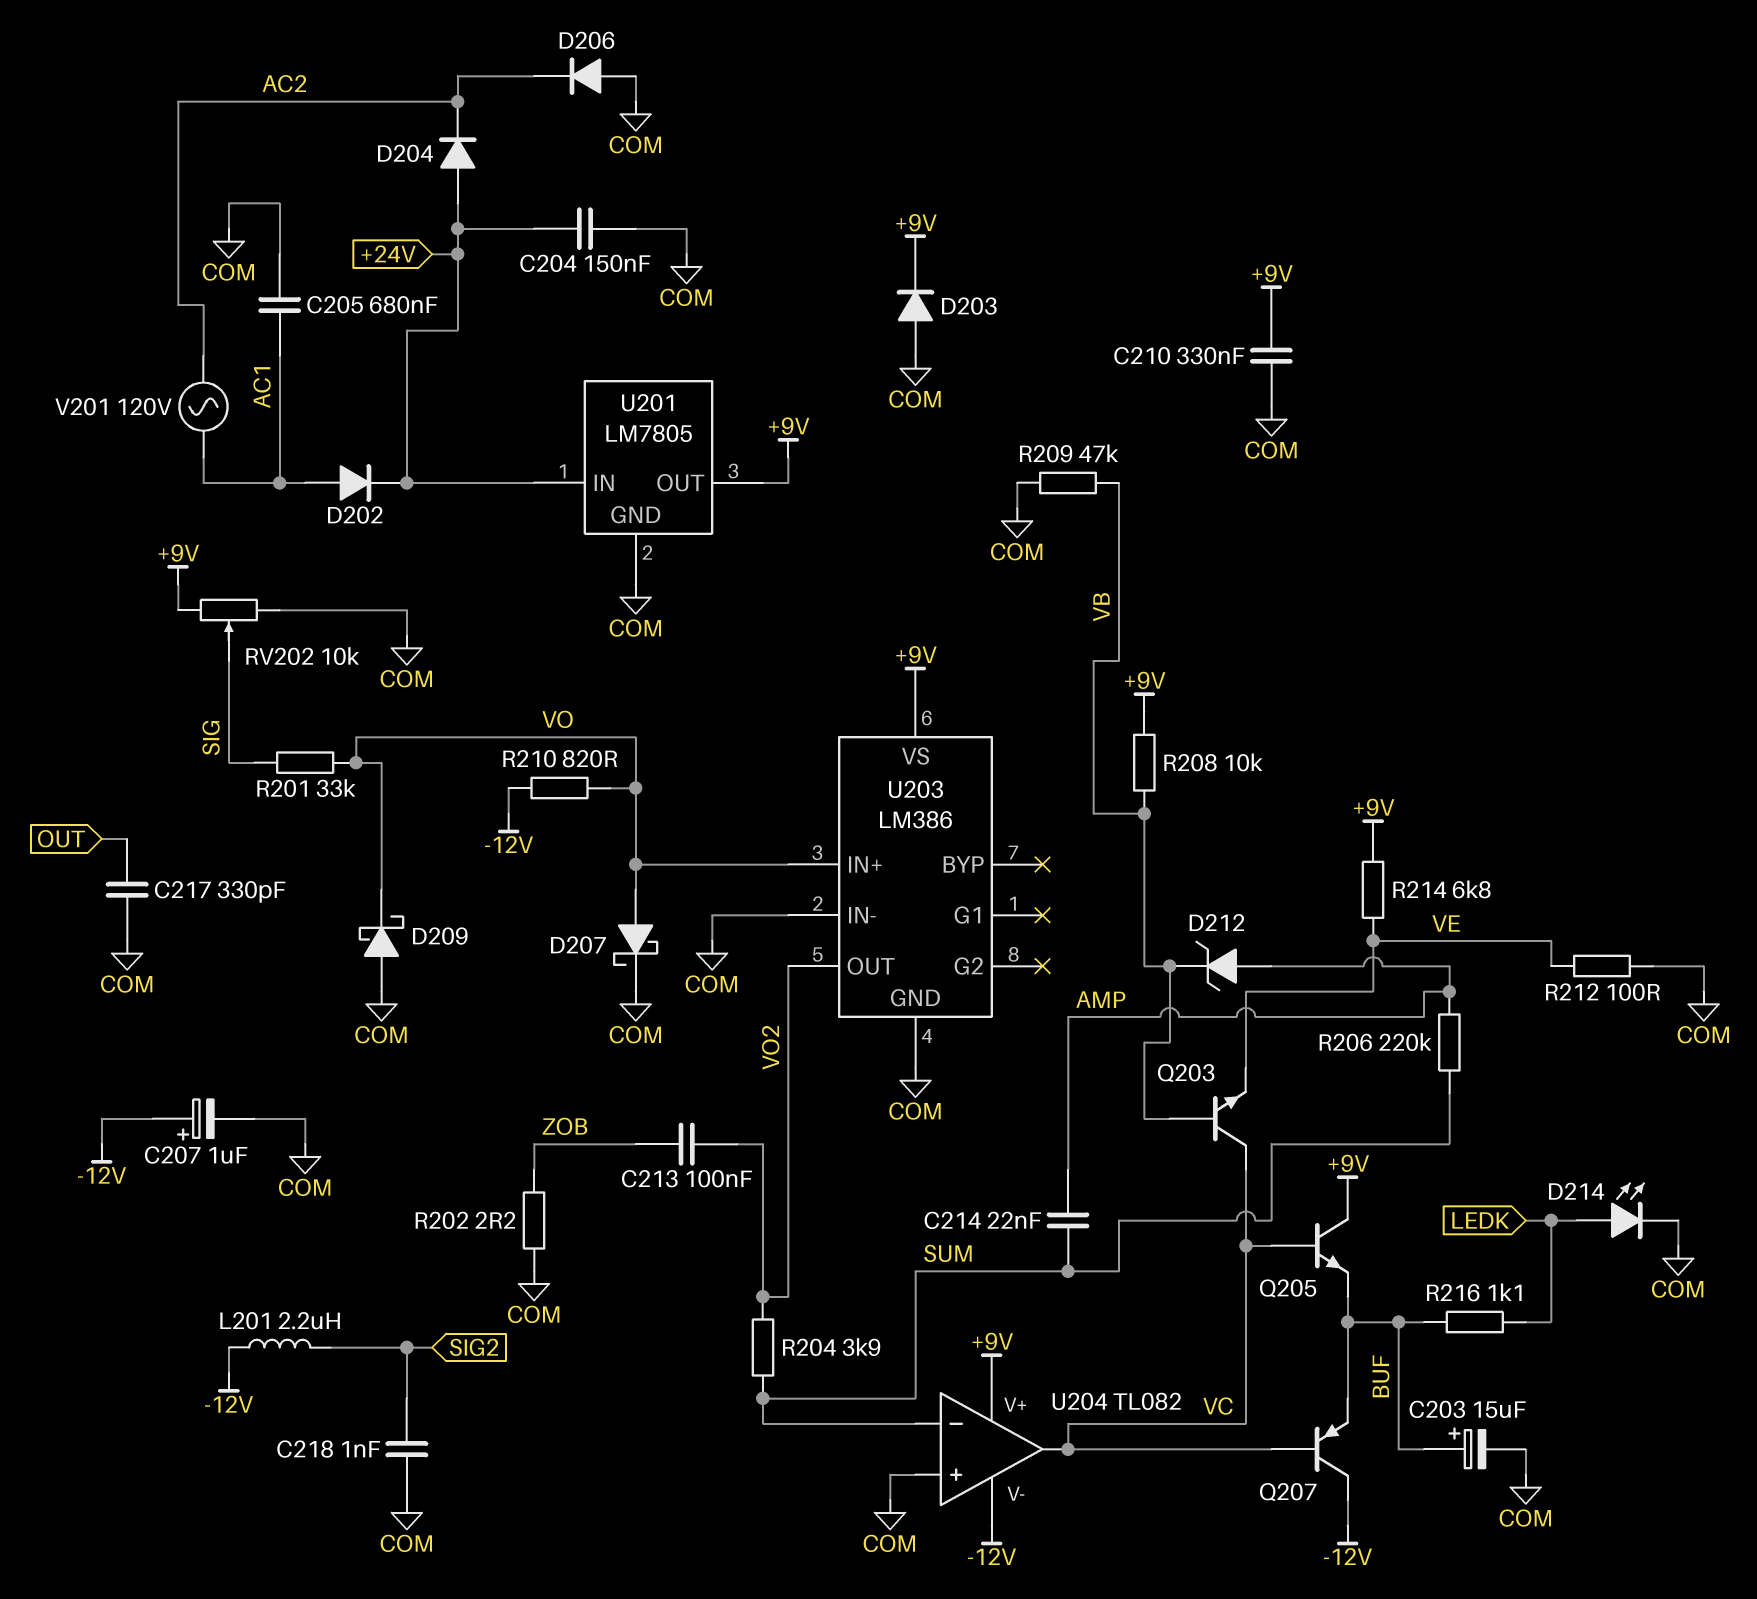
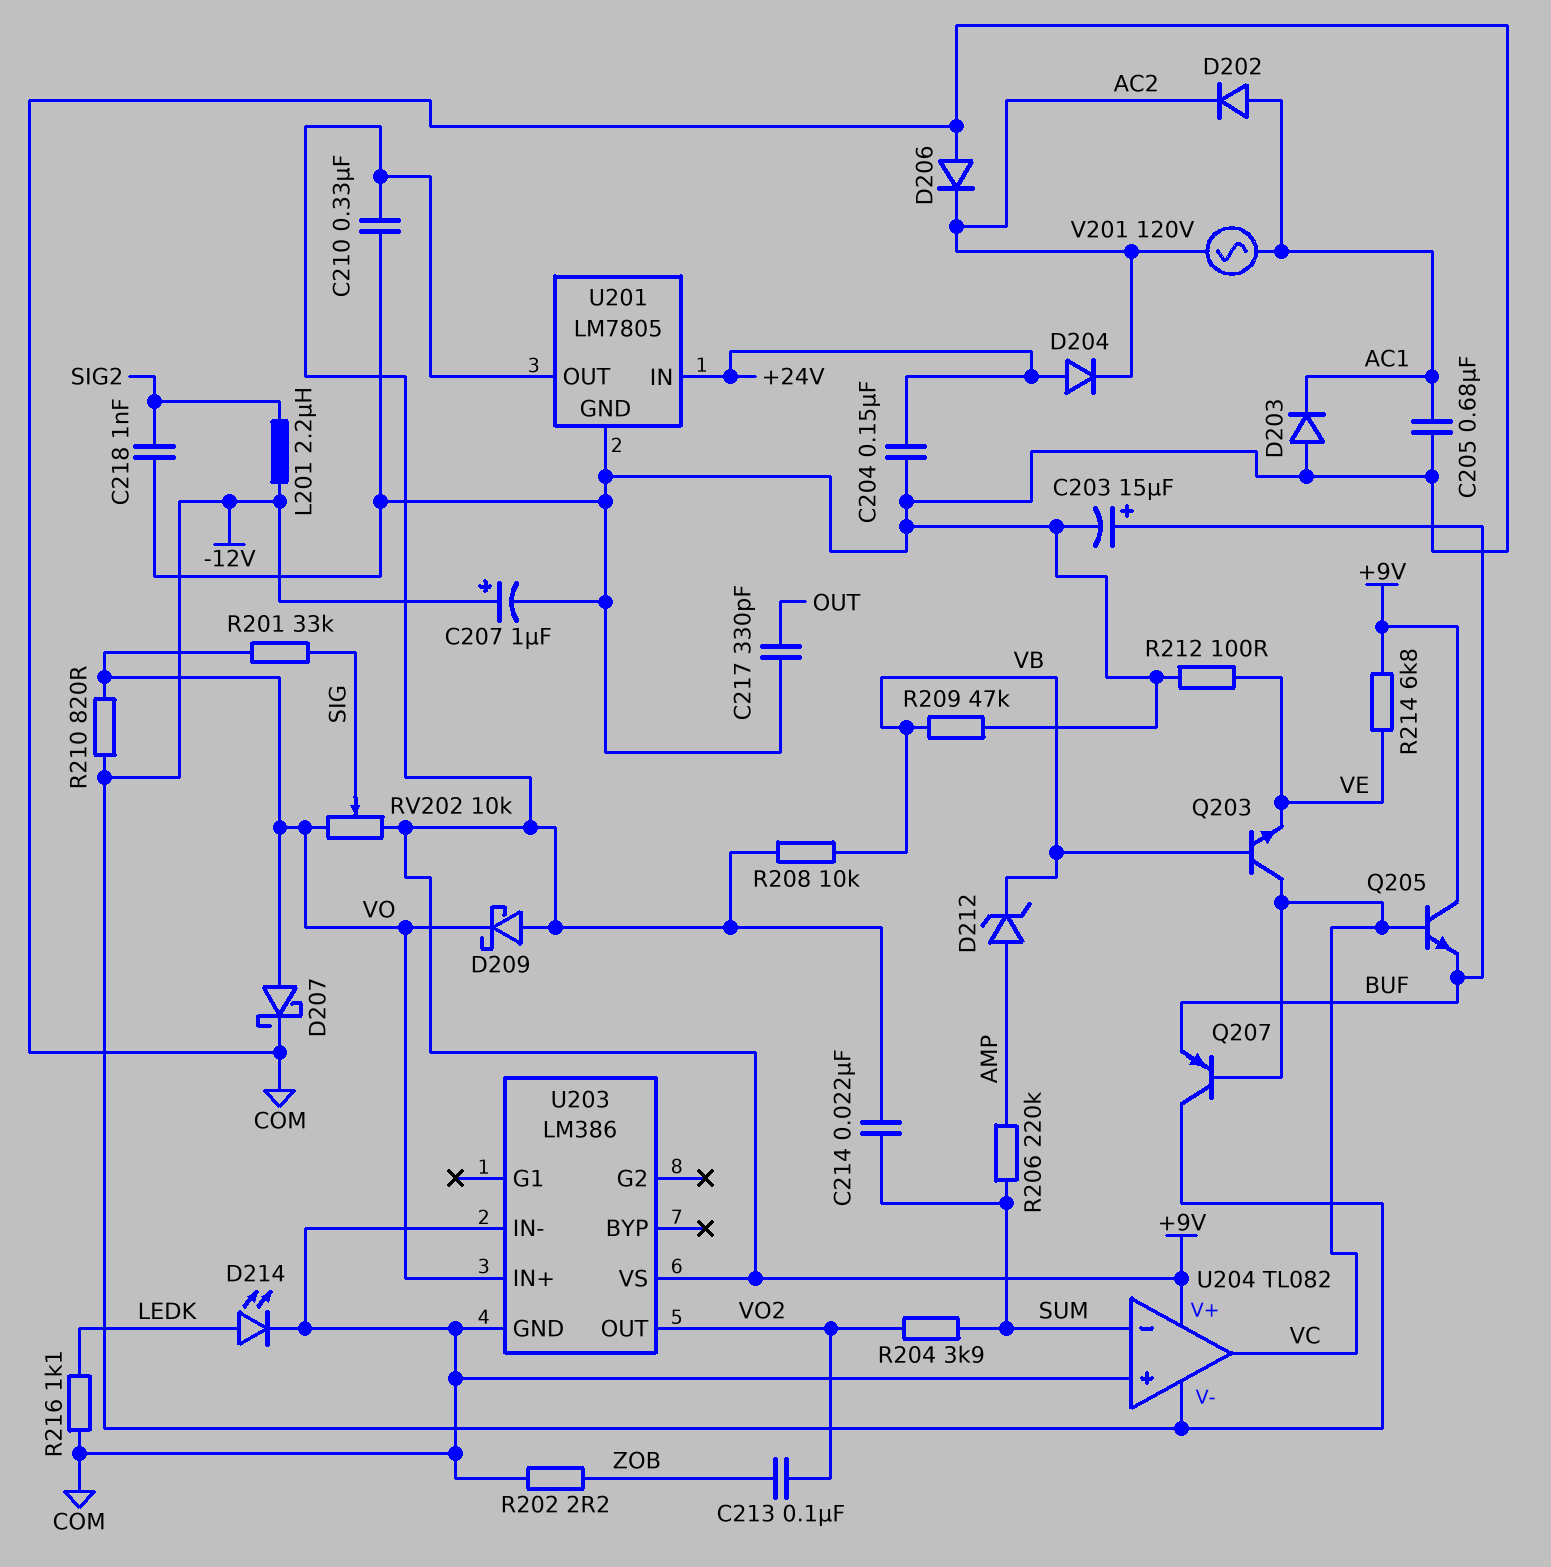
C214: 22nF (AMP, SUM) -> 22nF (+9V, SUM)
D202: diode (A AC1, K +24V) -> diode (A AC1, K AC2)
D203: diode (A COM, K +9V) -> diode (A COM, K AC1)
D209: schottky (A COM, K VO) -> schottky (A +9V, K VO)
R216: 1.1k (BUF, LEDK) -> 1.1k (COM, LEDK)
RV202: 10k (+9V, COM, wiper SIG) -> 10k (+9V, VO, wiper SIG)

